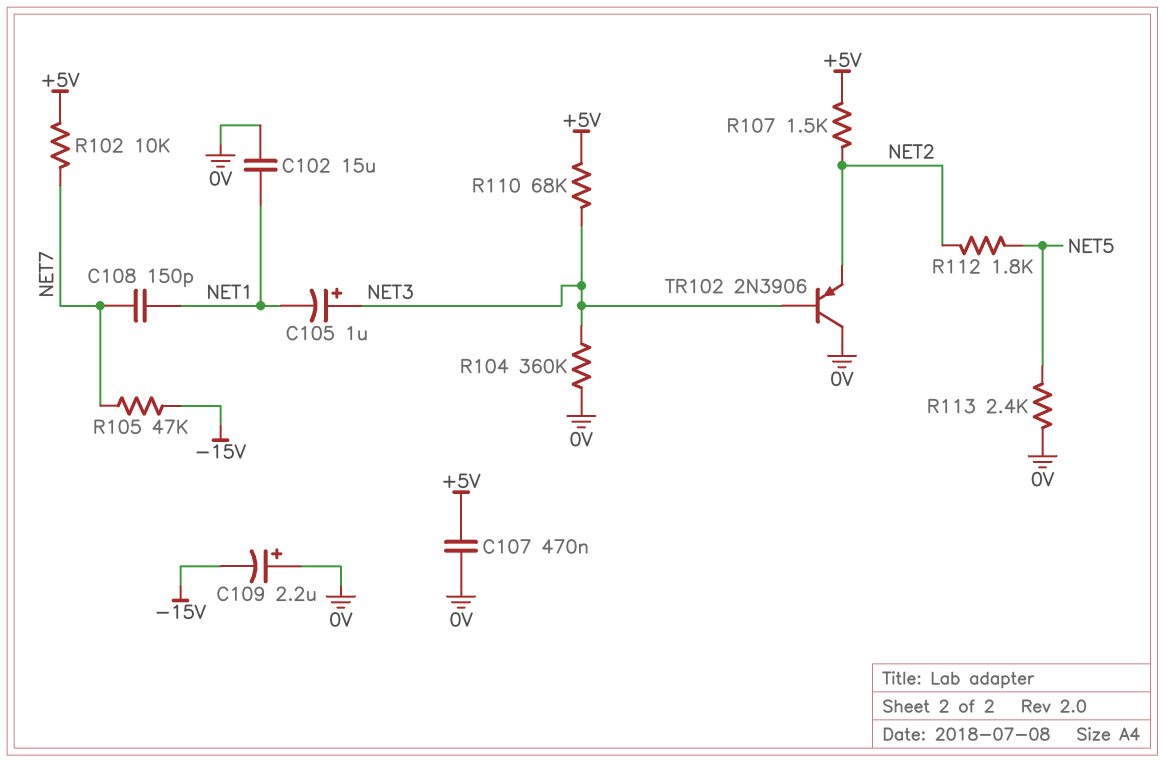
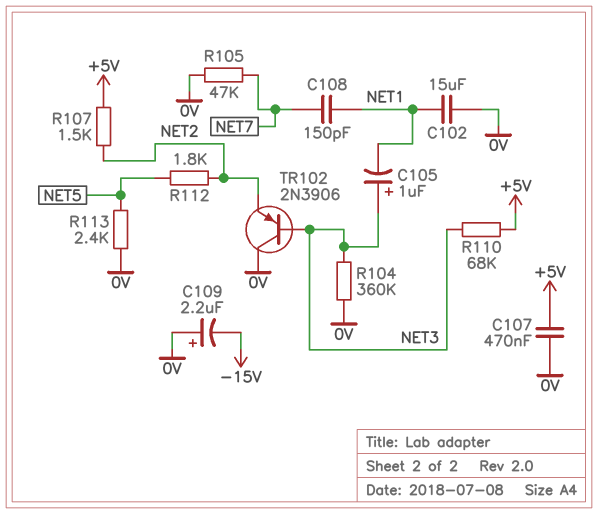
R102: 10k (+5V, NET7) -> none
R105: 47k (-15V, NET7) -> 47k (0V, NET7)

